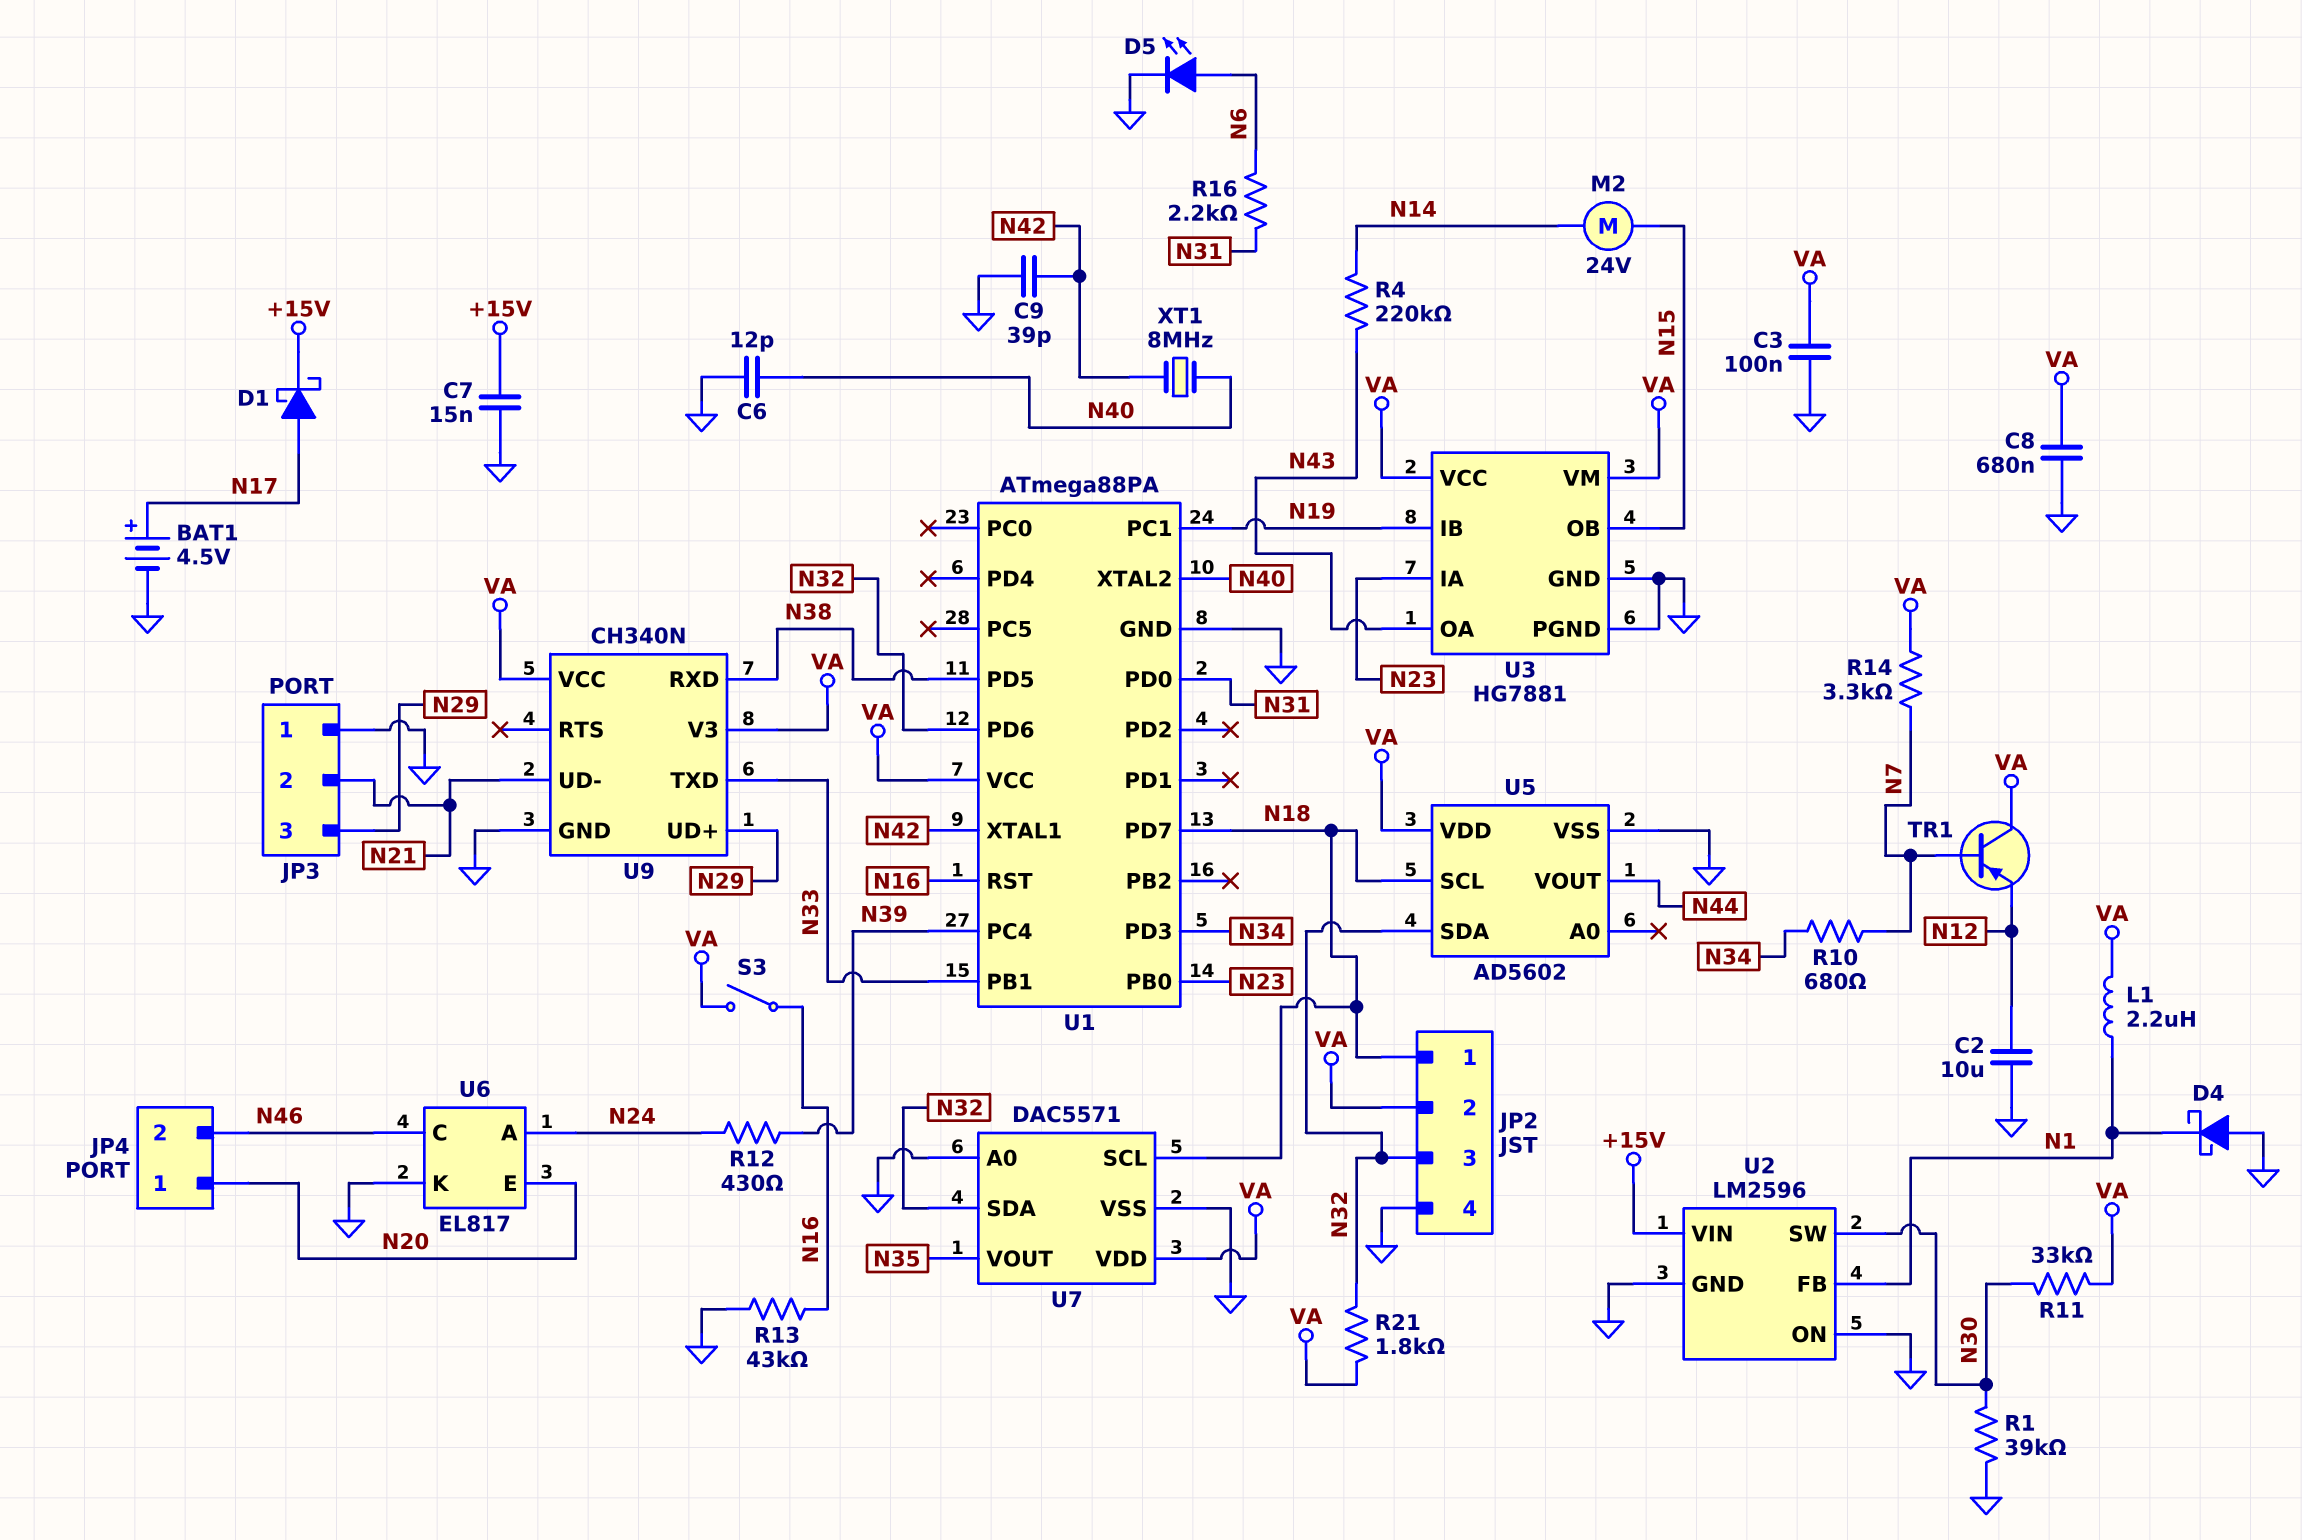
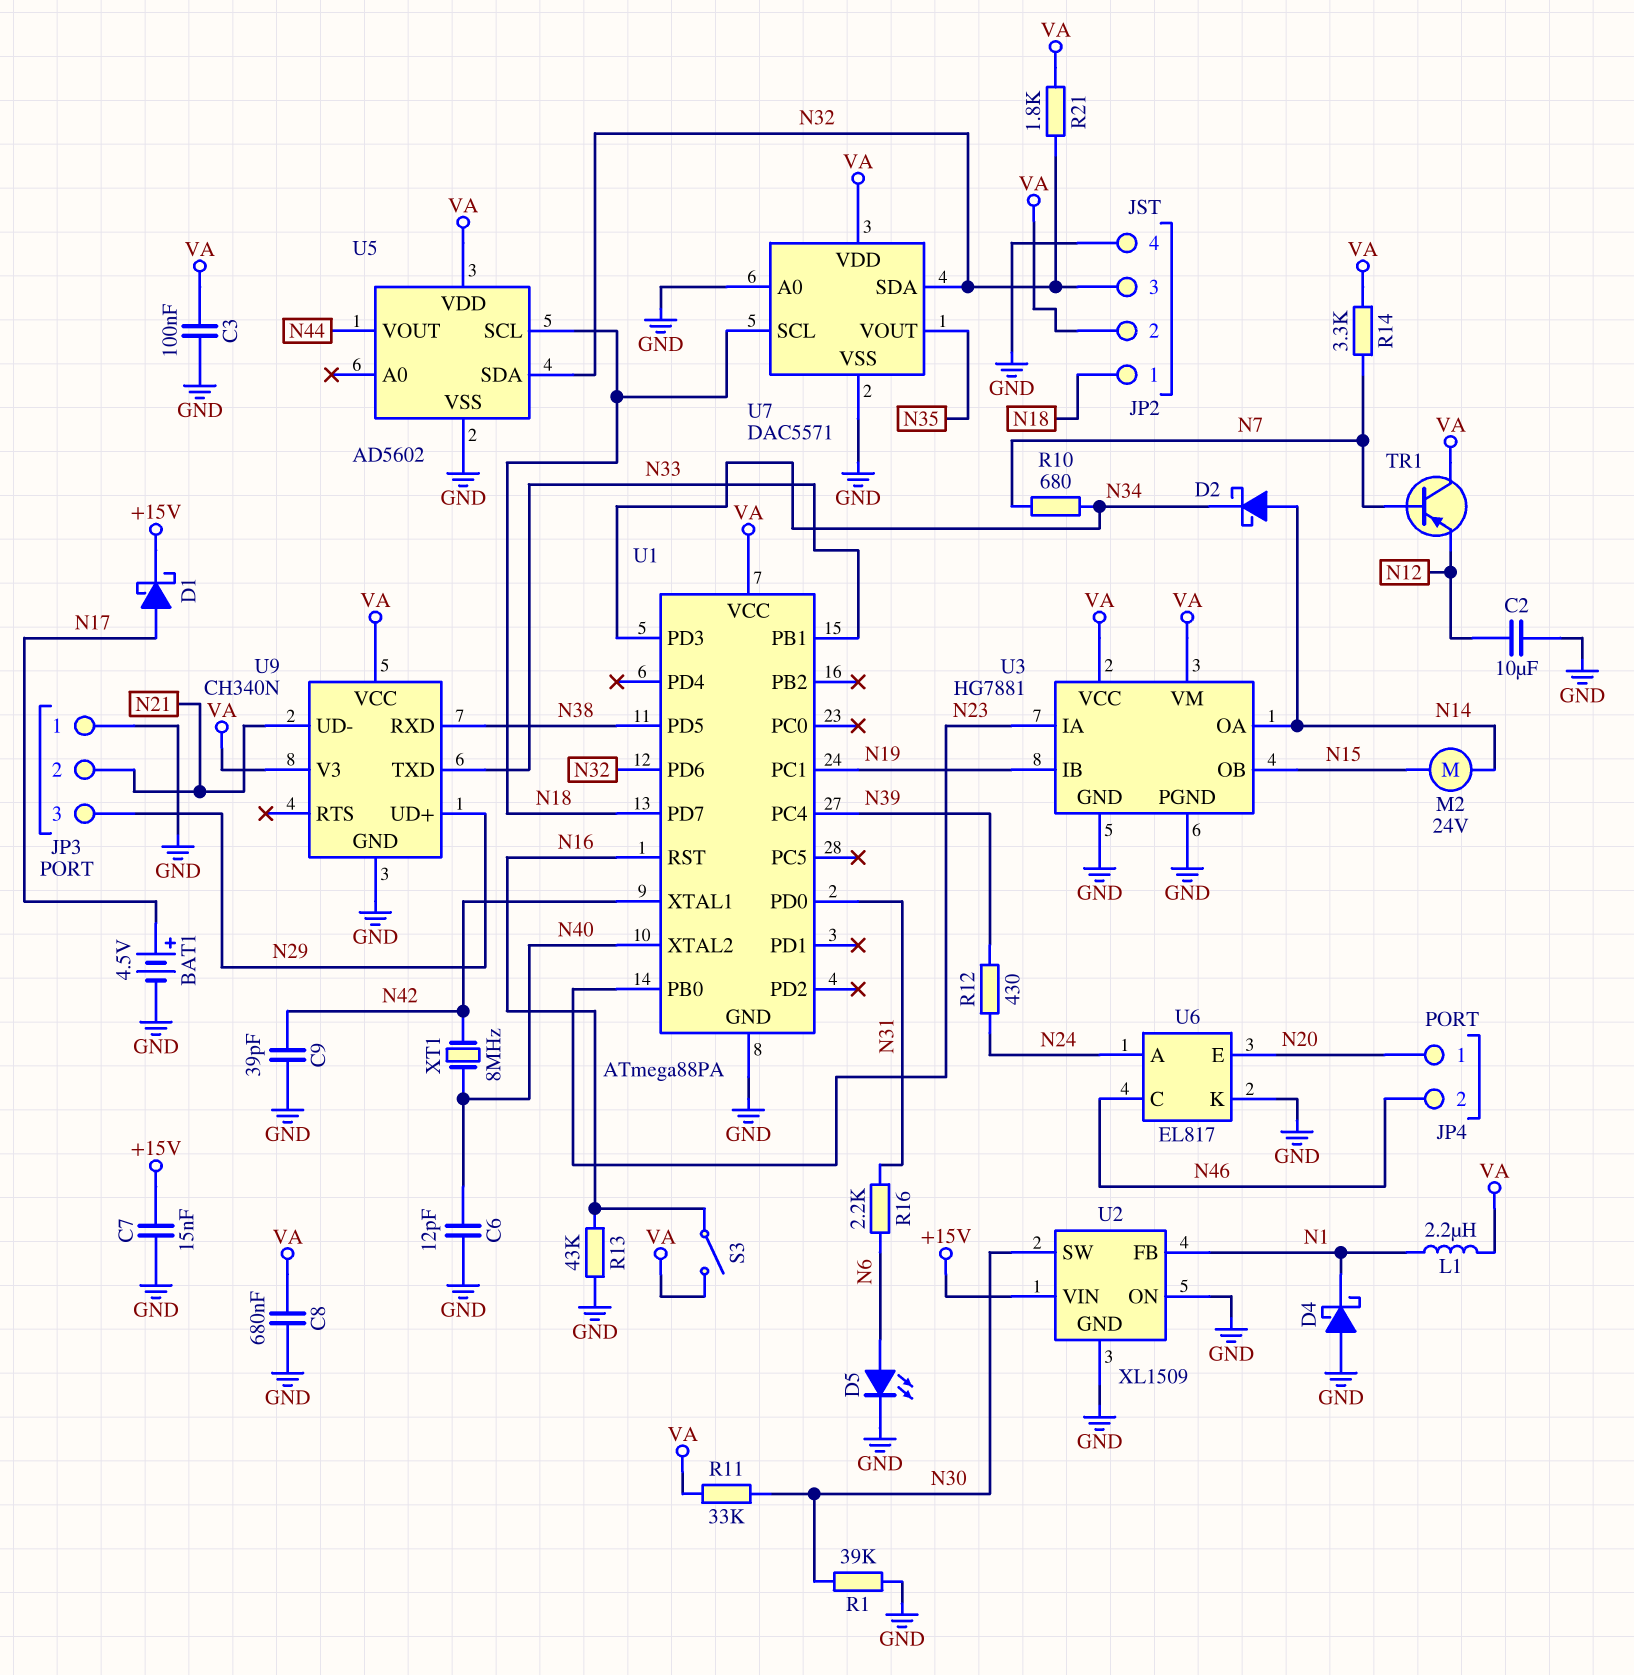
D2: none -> schottky (A N14, K N34)
R4: 220k (N14, N43) -> none
U2: LM2596 -> XL1509
U3 pin OA: N43 -> N14

